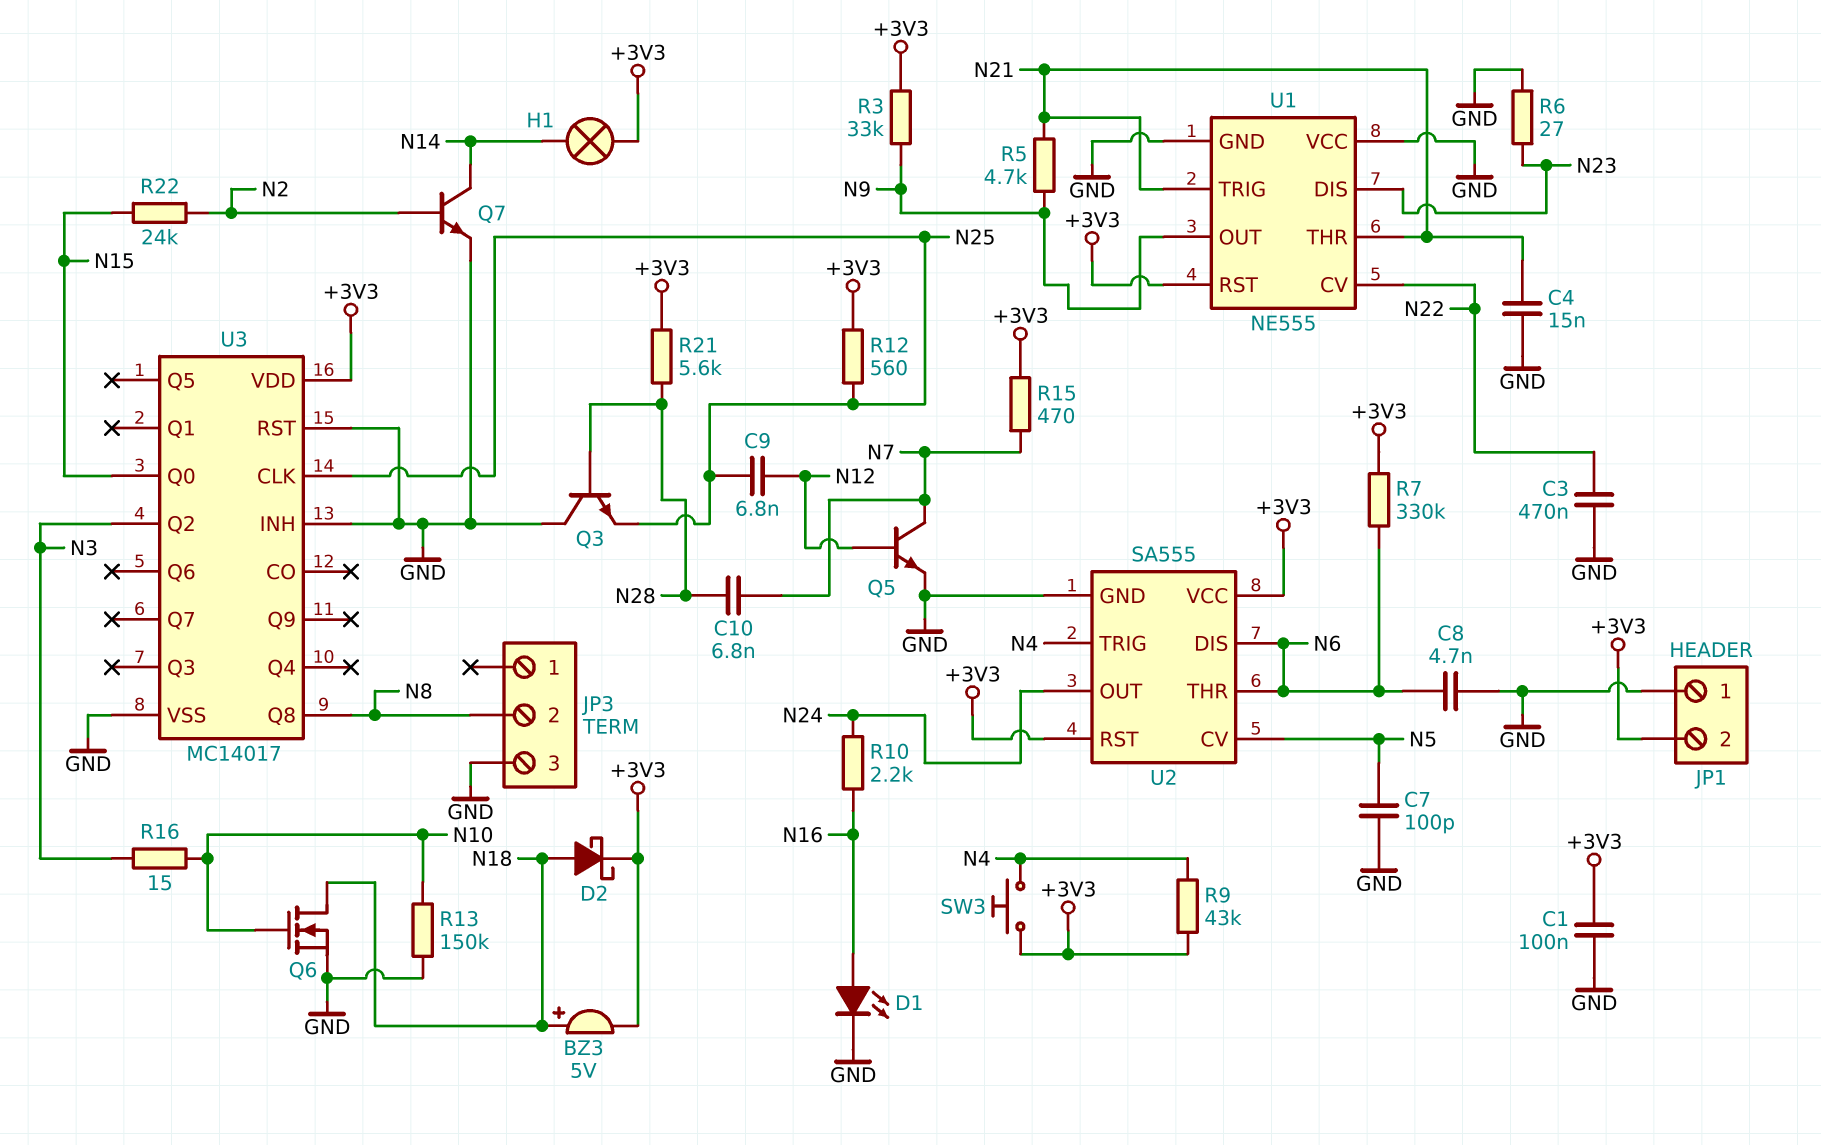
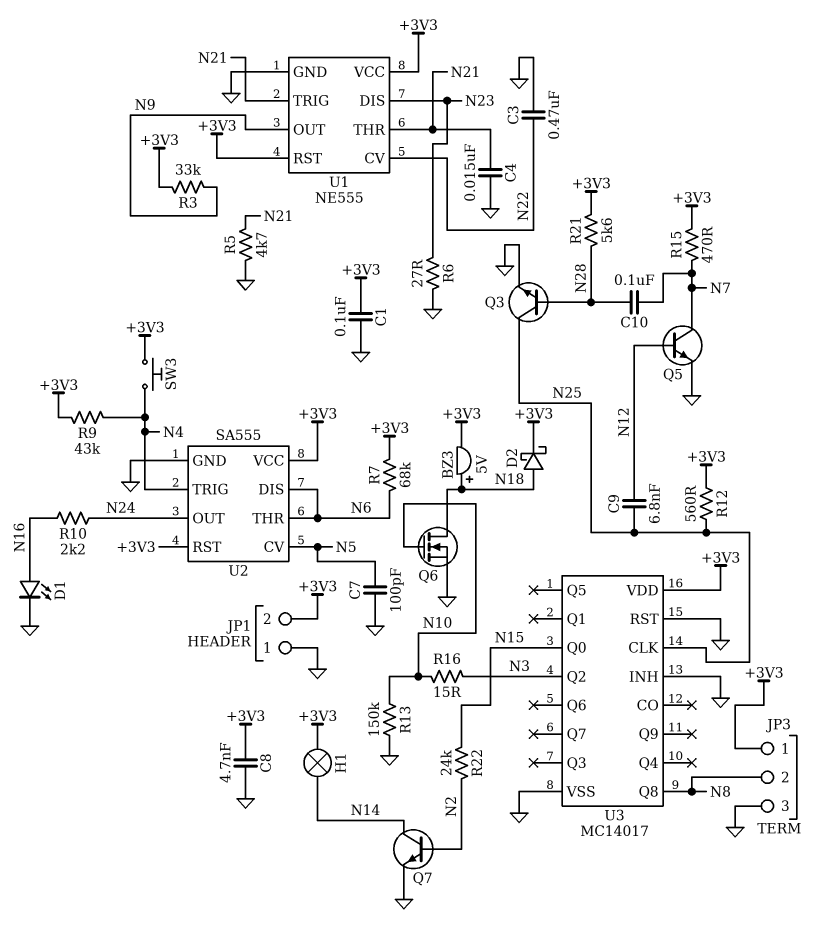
C8: 4.7nF (GND, N6) -> 4.7nF (+3V3, GND)
C10: 6.8nF (N7, N28) -> 100nF (N7, N28)
JP3 pin 1: none -> +3V3
Q3: NPN (B N28, C GND, E N25) -> NPN (B N28, C N25, E GND)
R5: 4.7k (N9, N21) -> 4.7k (GND, N21)
R7: 330k (+3V3, N6) -> 68k (+3V3, N6)
U1 pin VCC: GND -> +3V3

